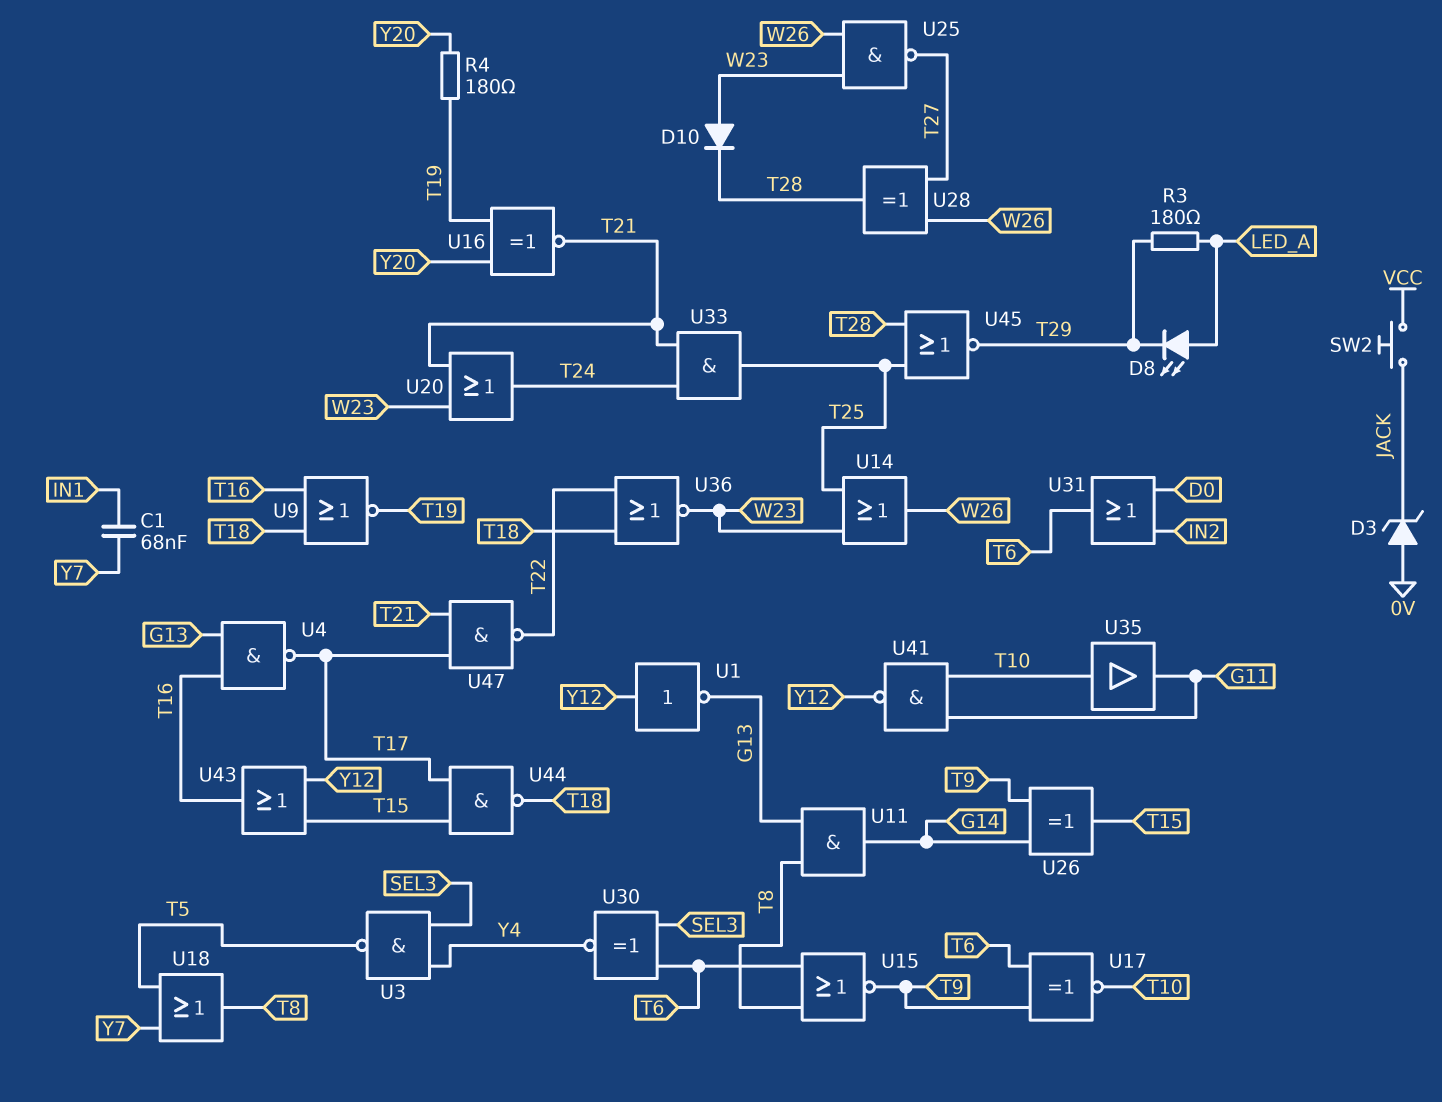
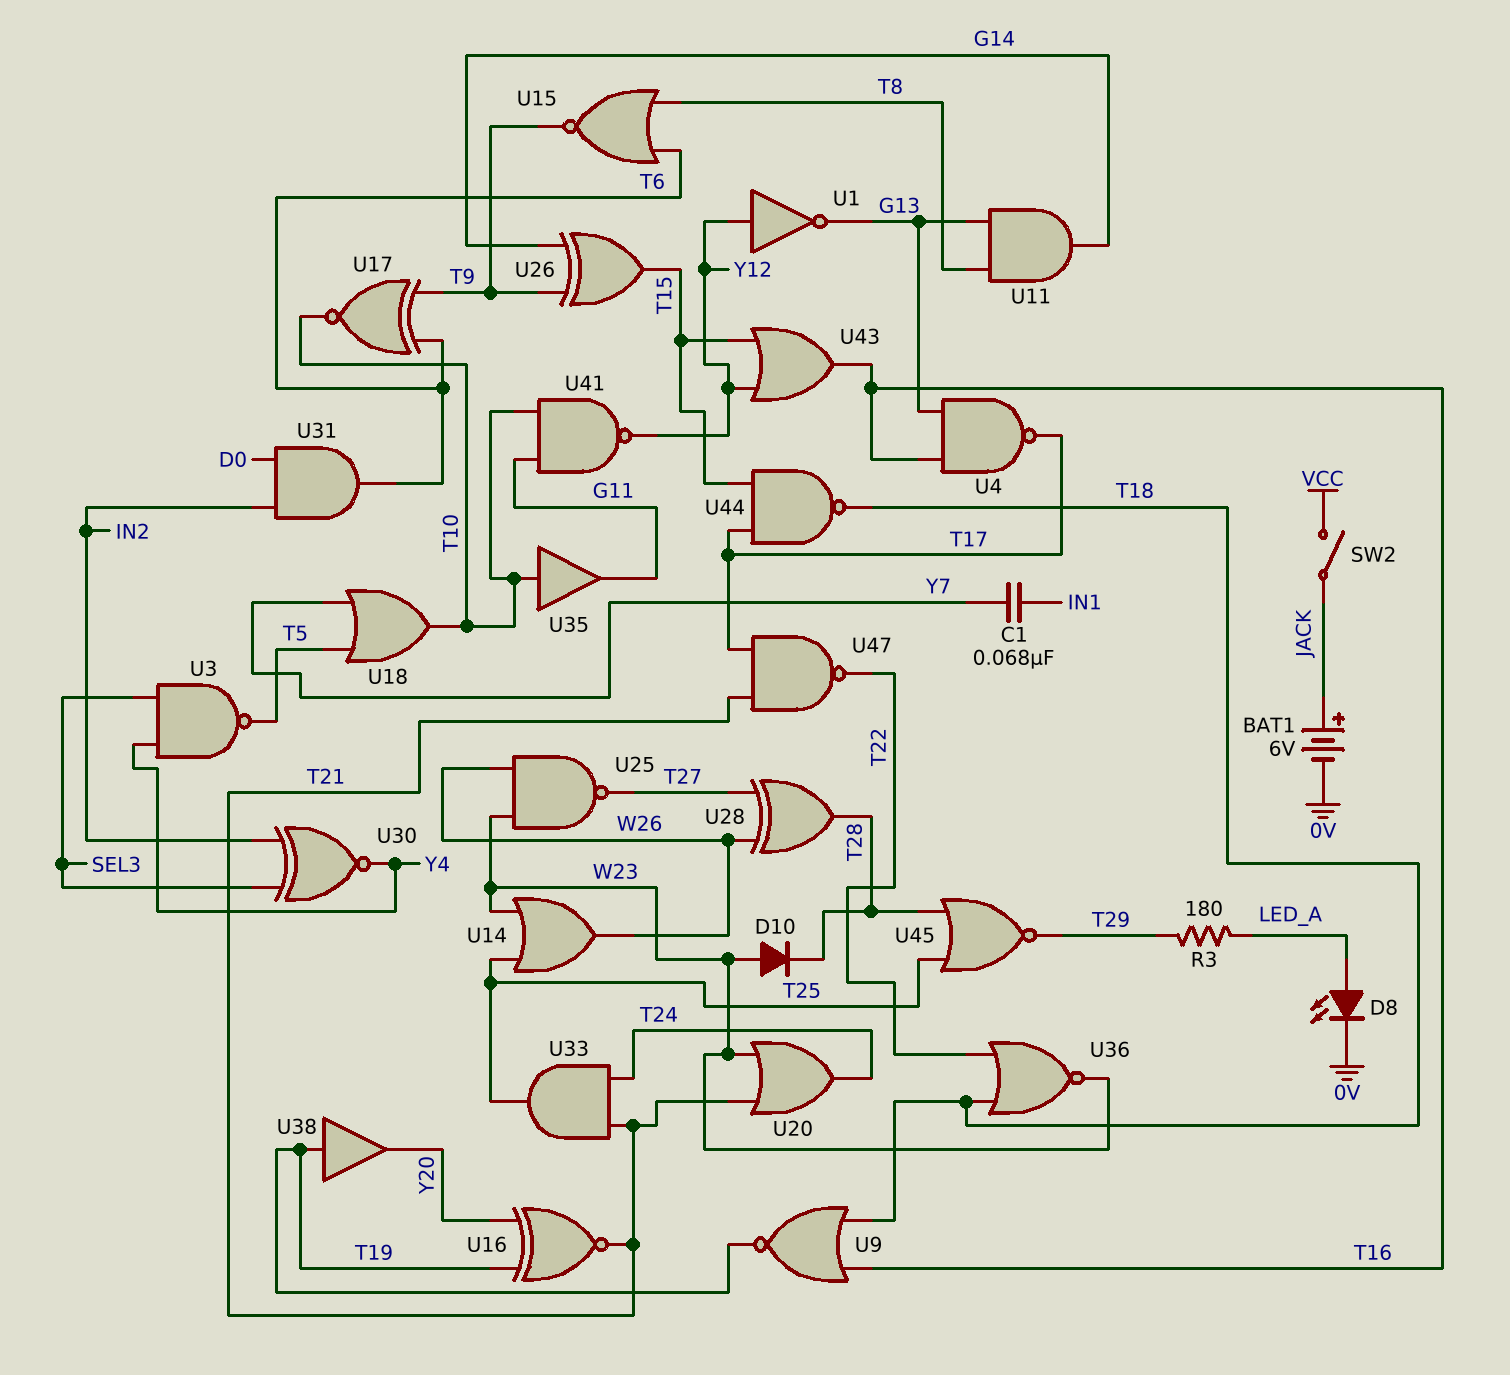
BAT1: none -> 6V (plus JACK, minus 0V)
D3: zener (A 0V, K JACK) -> none
D8: LED (A LED_A, K T29) -> LED (A LED_A, K 0V)
R4: 180 (T19, Y20) -> none
SW2: button (JACK, VCC) -> switch (JACK, VCC)
U18: OR (in T5, in Y7, out T8) -> OR (in T5, in Y7, out T10)
U30: XNOR (in SEL3, in T6, out Y4) -> XNOR (in IN2, in SEL3, out Y4)
U31: OR (in D0, in IN2, out T6) -> AND (in D0, in IN2, out T6)
U38: none -> buffer (in T19, out Y20)

